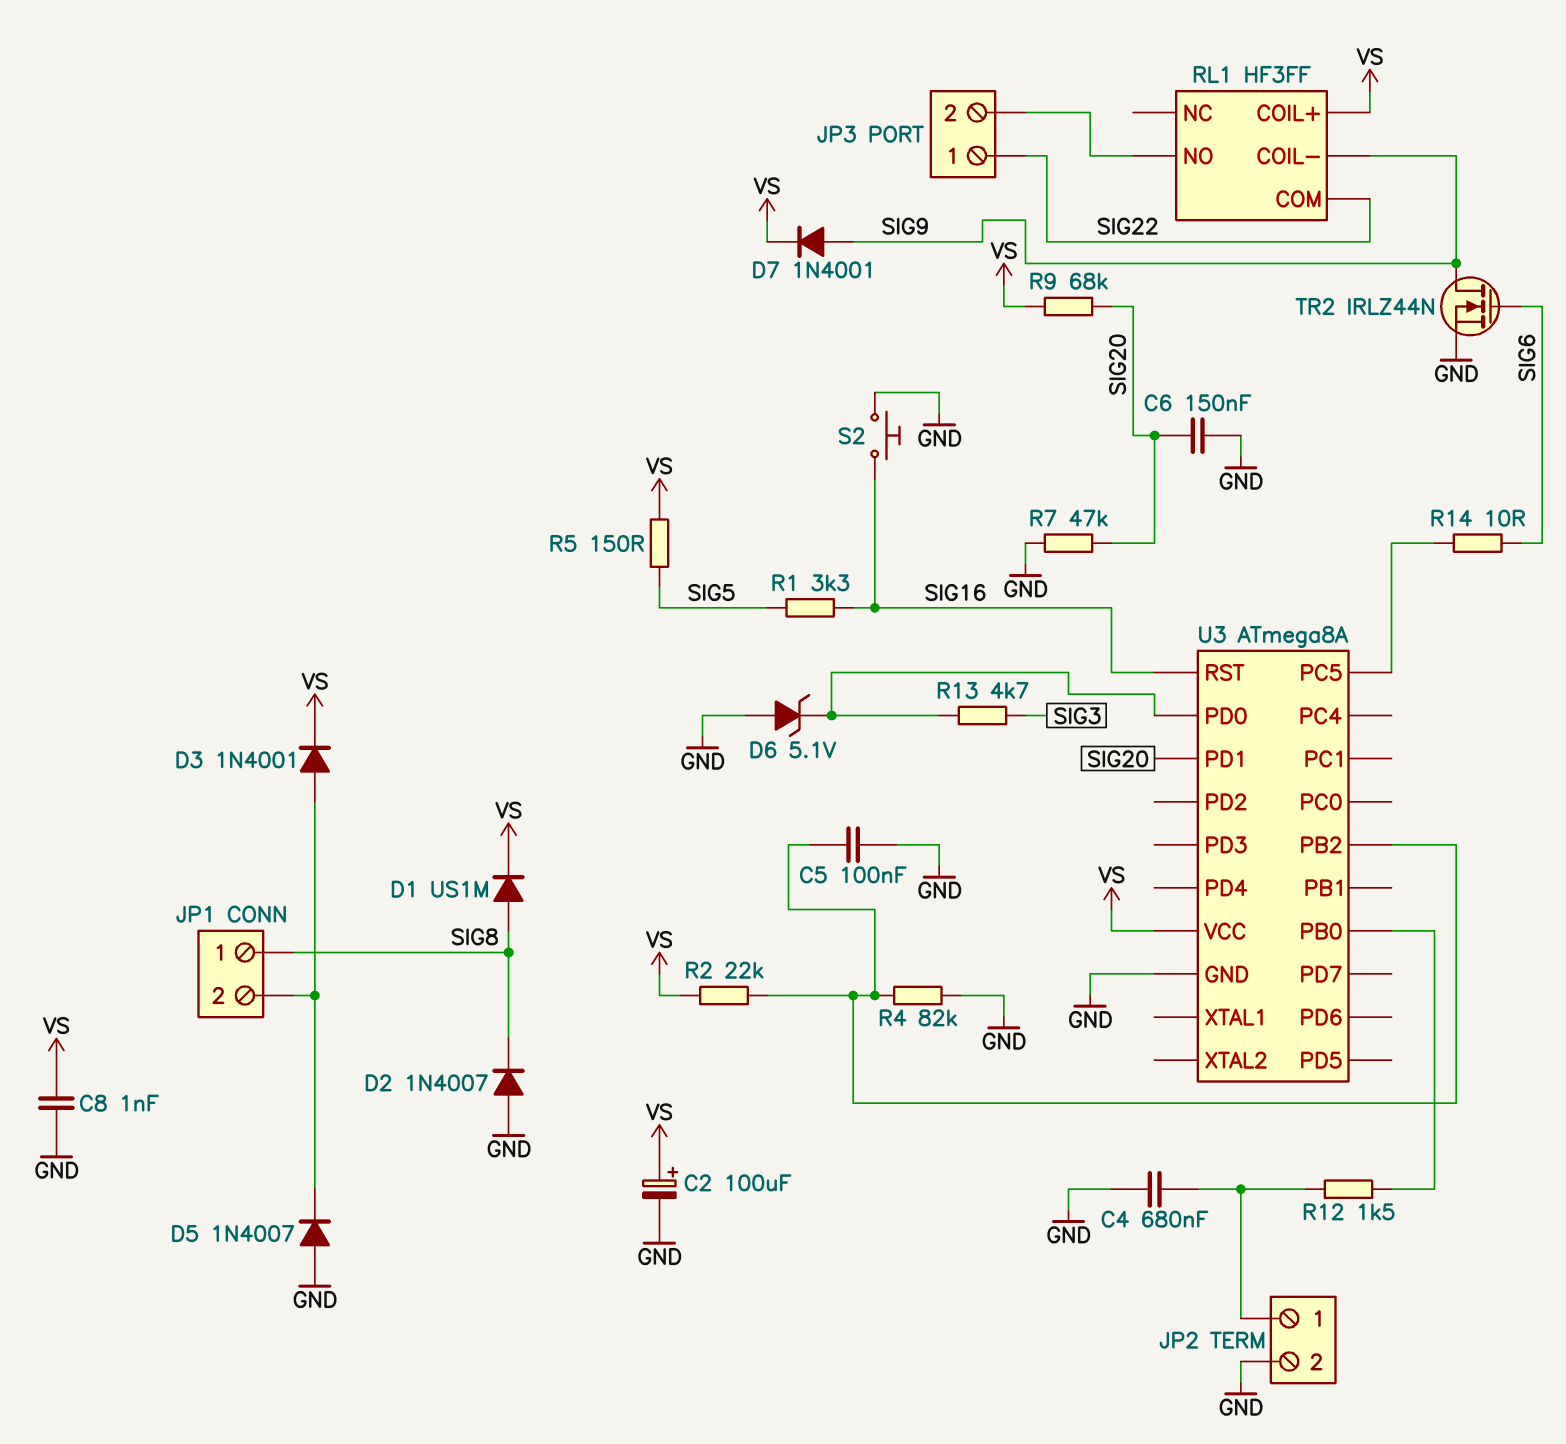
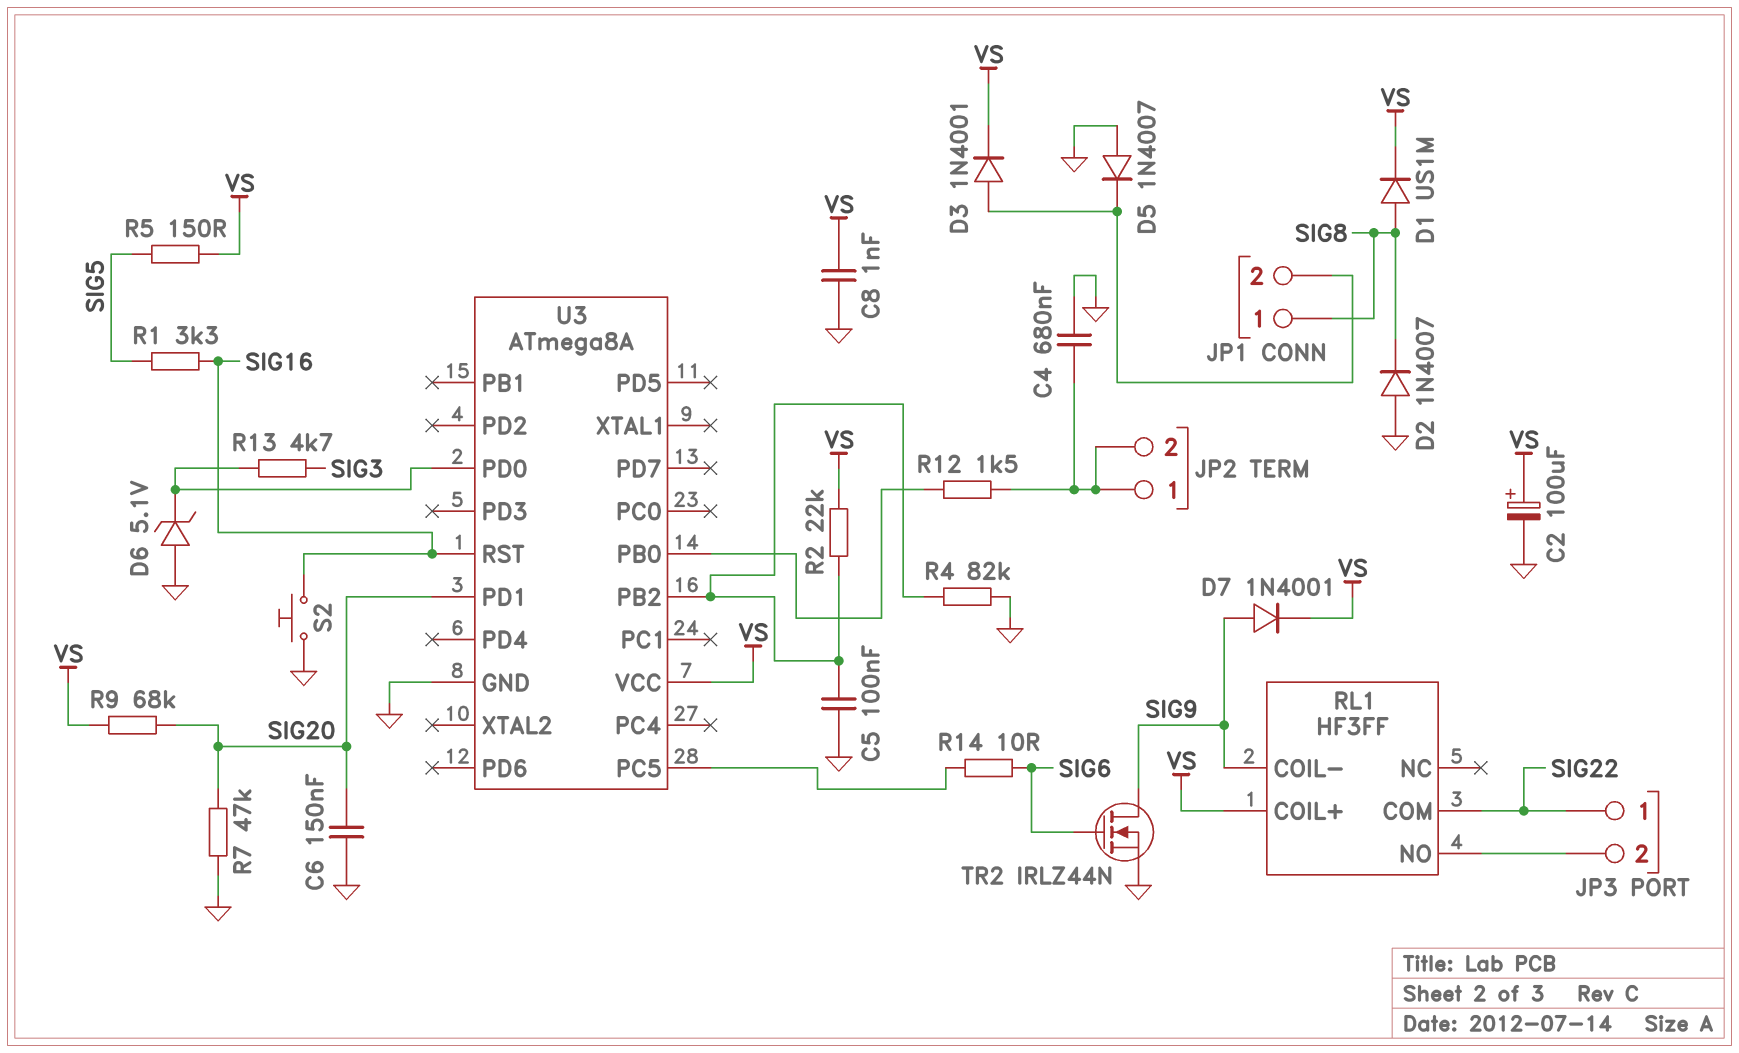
JP2 pin 2: GND -> JP2/1

